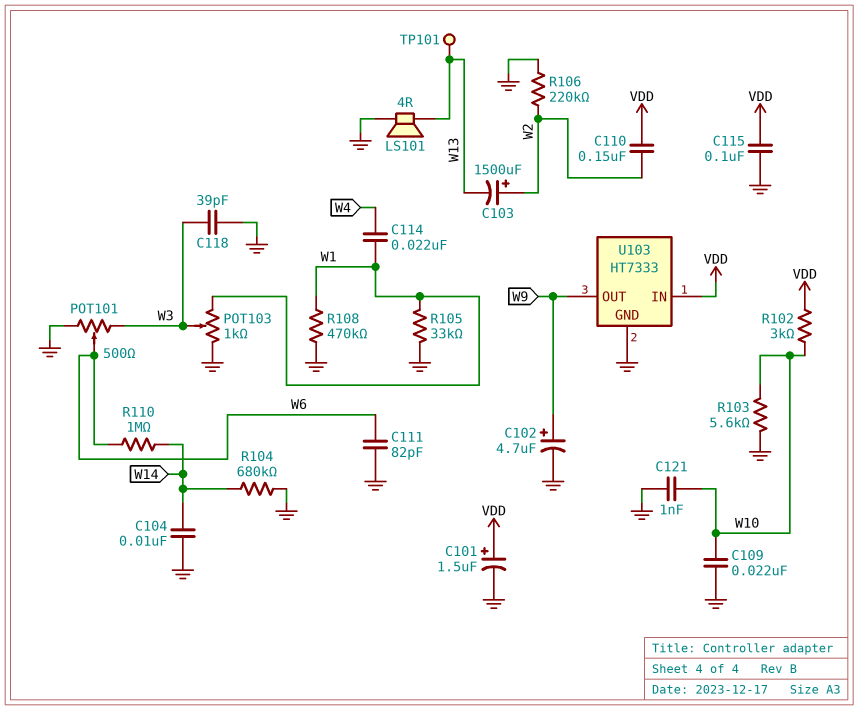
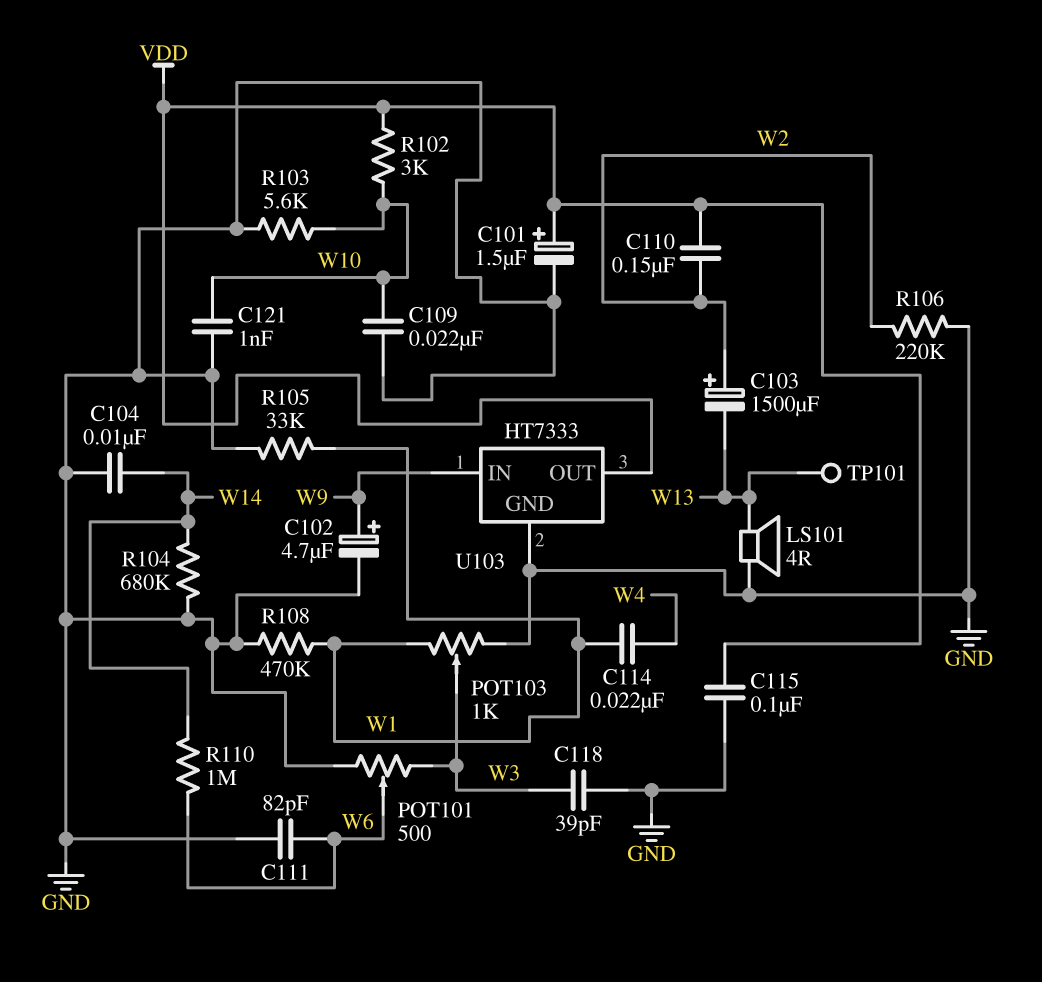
U103 pin IN: VDD -> W9
U103 pin OUT: W9 -> VDD

